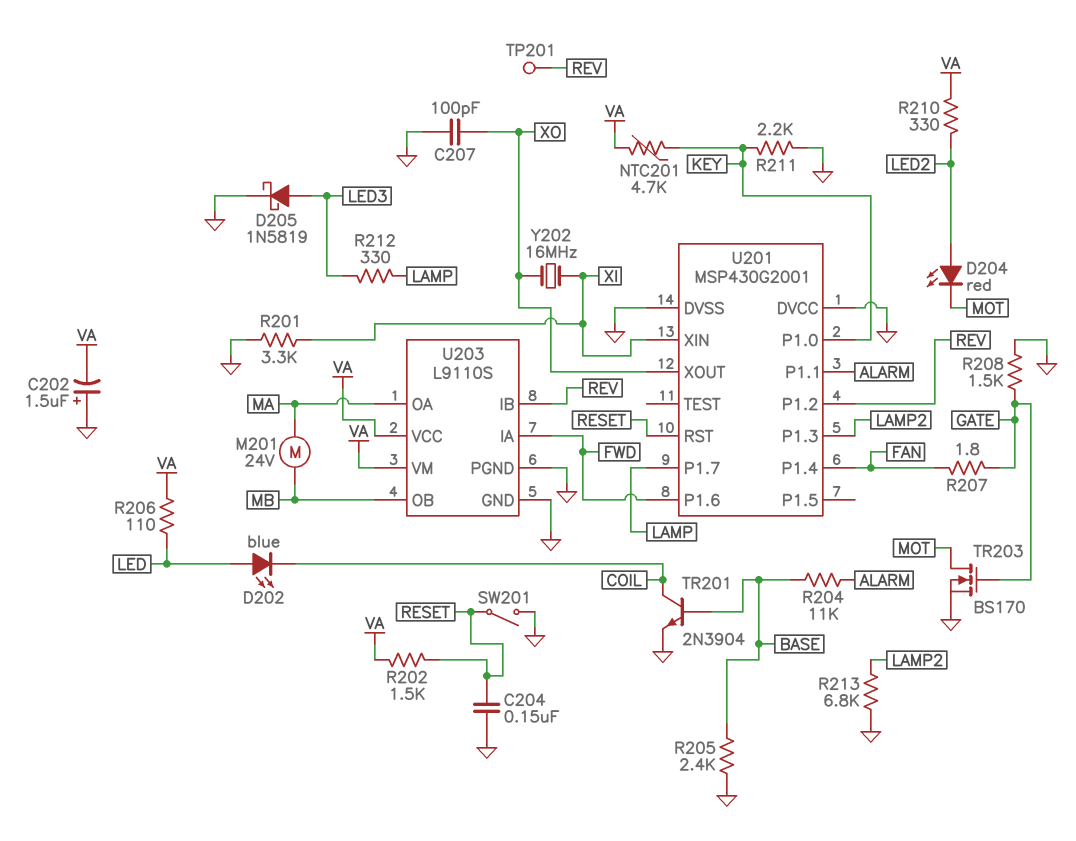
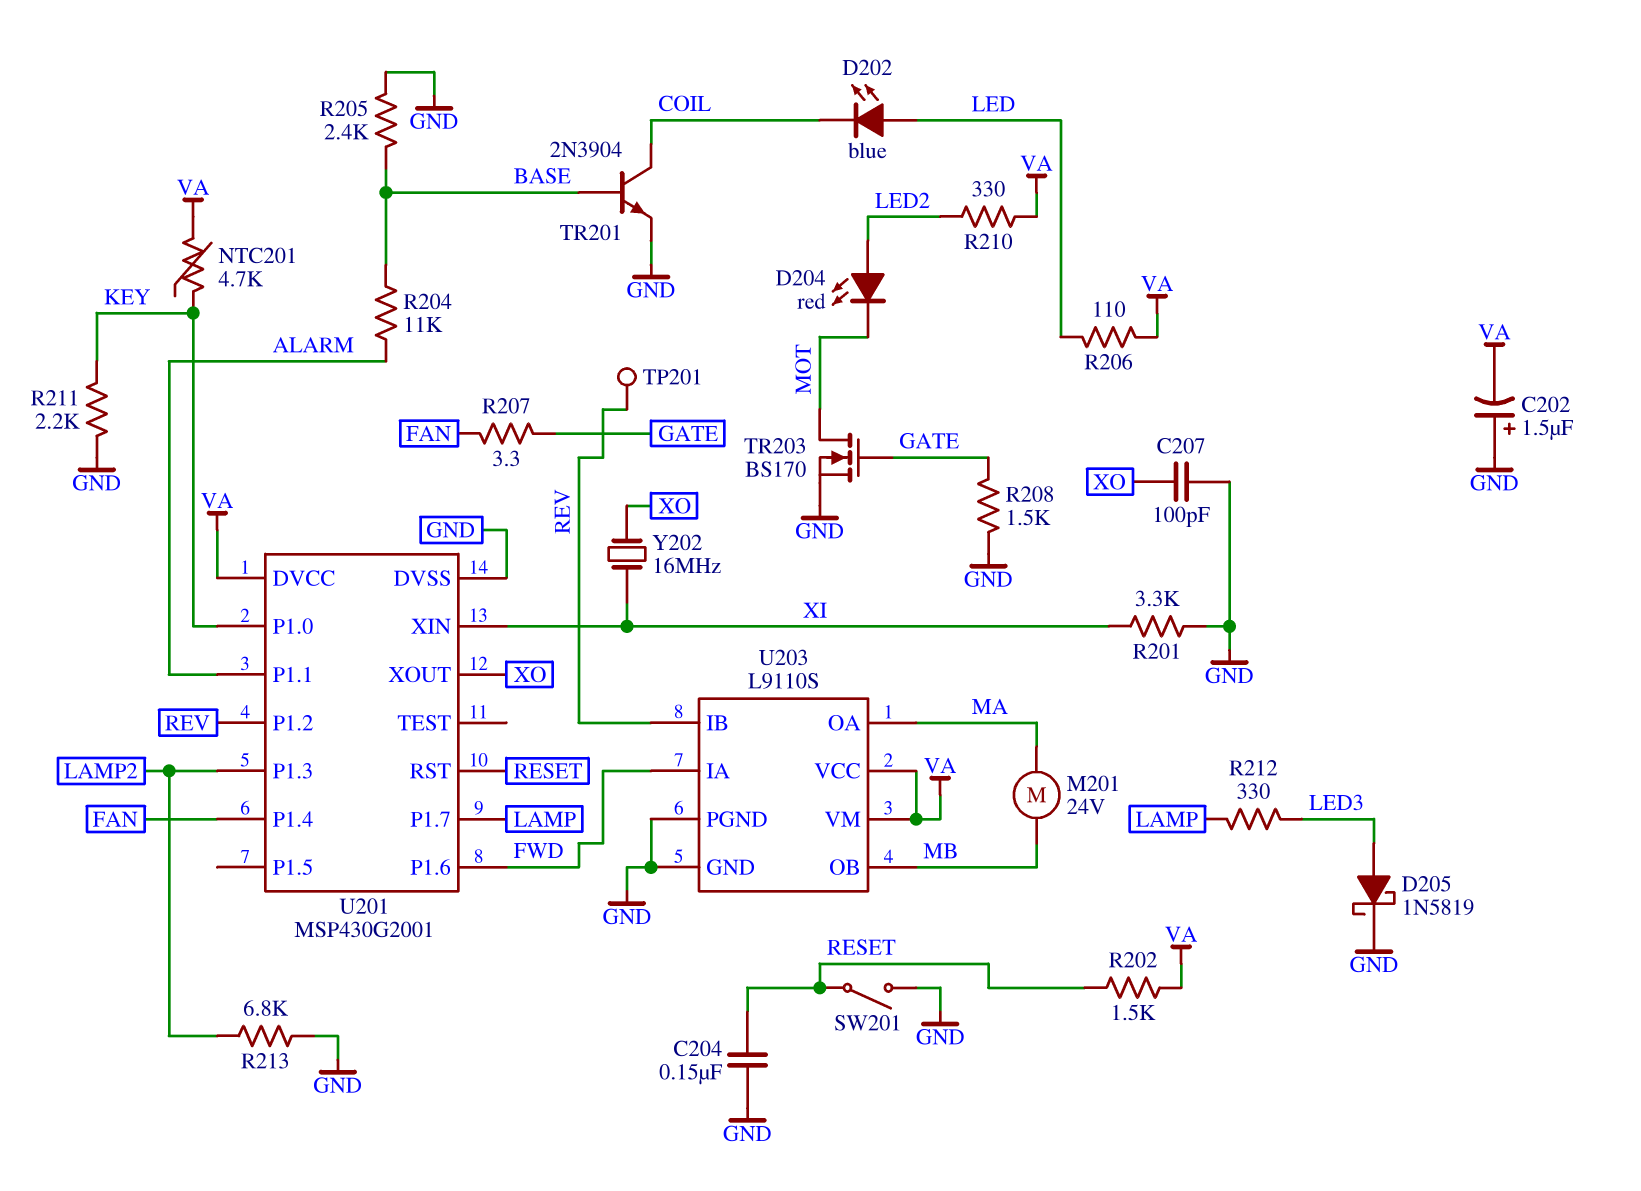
R207: 1.8 (FAN, GATE) -> 3.3 (FAN, GATE)
U201 pin DVCC: GND -> VA

